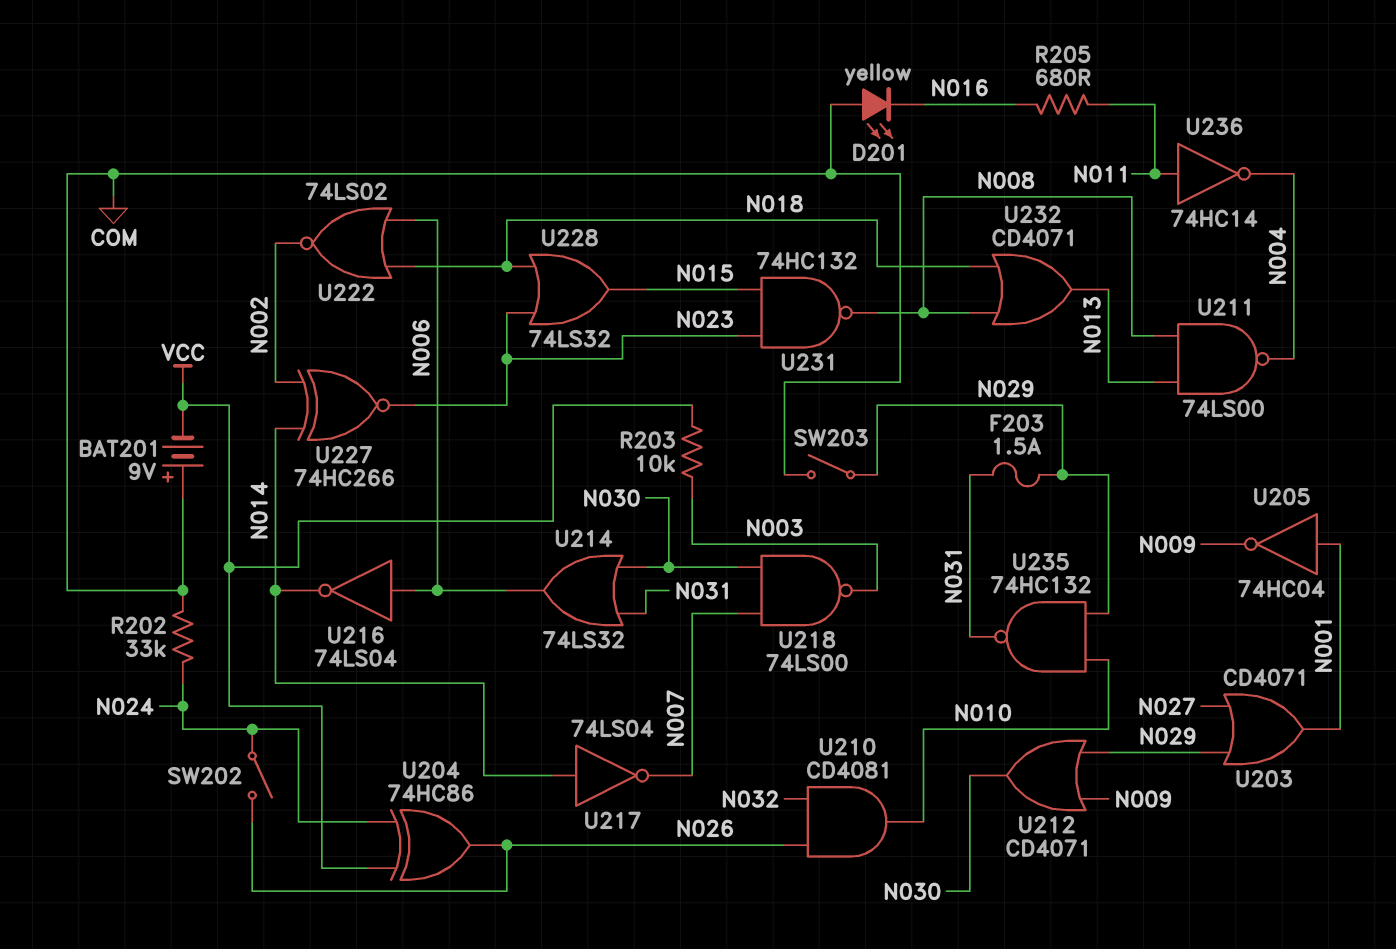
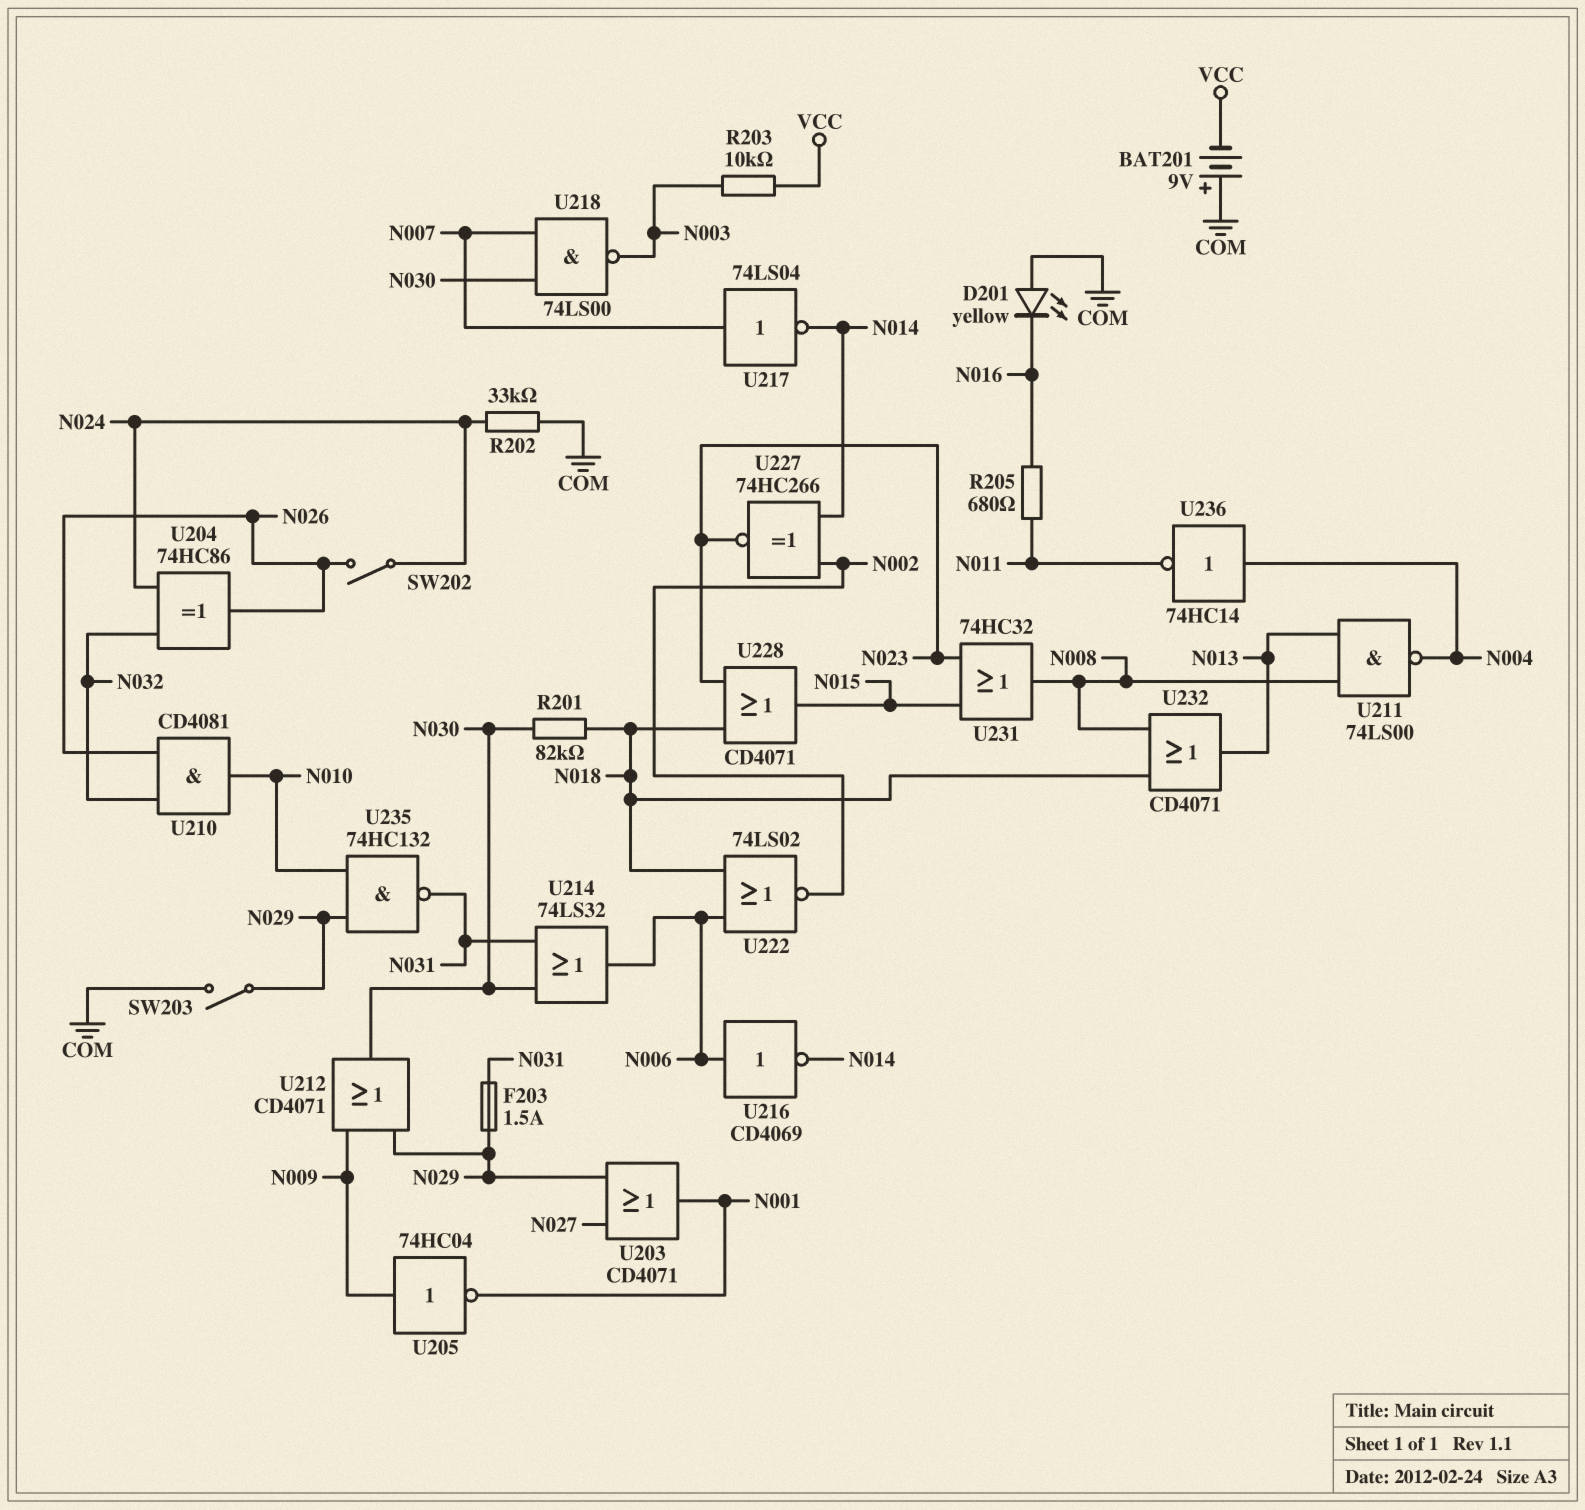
R201: none -> 82k (N018, N030)
U204: XOR 74HC86 (in N024, in VCC, out N026) -> XOR 74HC86 (in N024, in N032, out N026)
U205: NOT 74HC04 (in N001, out N009) -> NOT 74HC04 (in N009, out N001)
U216: NOT 74LS04 (in N006, out N014) -> NOT CD4069 (in N006, out N014)
U217: NOT 74LS04 (in N014, out N007) -> NOT 74LS04 (in N007, out N014)
U228: OR 74LS32 (in N018, in N023, out N015) -> OR CD4071 (in N018, in N023, out N015)
U231: NAND 74HC132 (in N015, in N023, out N008) -> OR 74HC32 (in N015, in N023, out N008)
U236: NOT 74HC14 (in N011, out N004) -> NOT 74HC14 (in N004, out N011)

